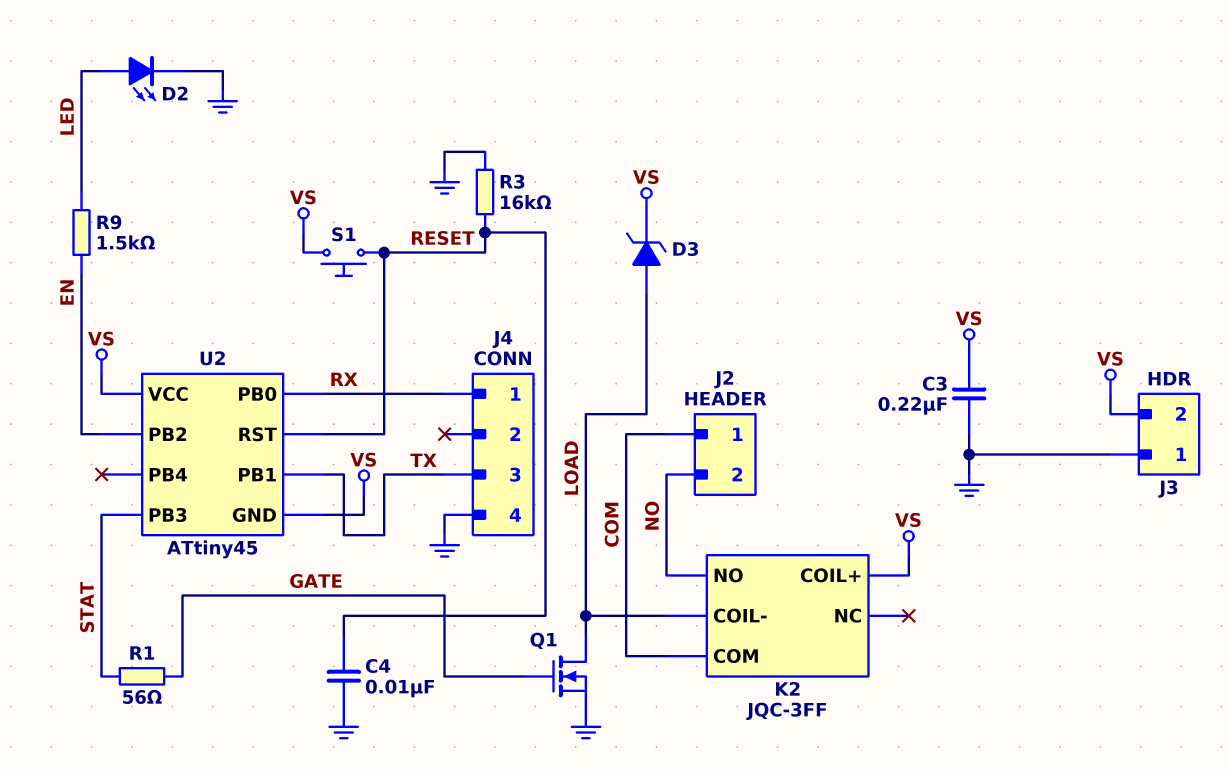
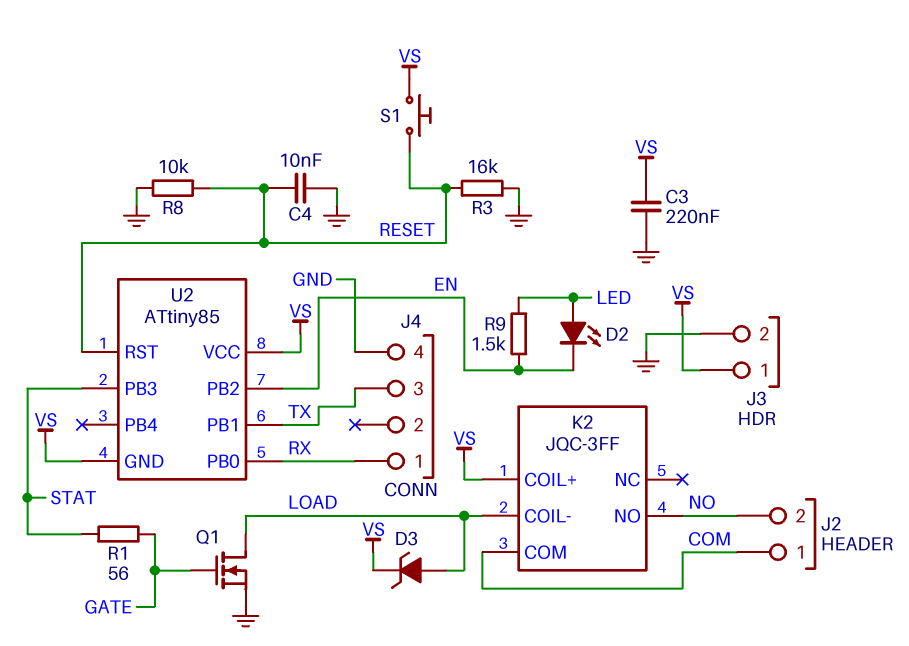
D2: LED (A LED, K GND) -> LED (A LED, K EN)
J3 pin 1: GND -> VS
J3 pin 2: VS -> GND
R8: none -> 10k (GND, RESET)
U2: ATtiny45 -> ATtiny85

